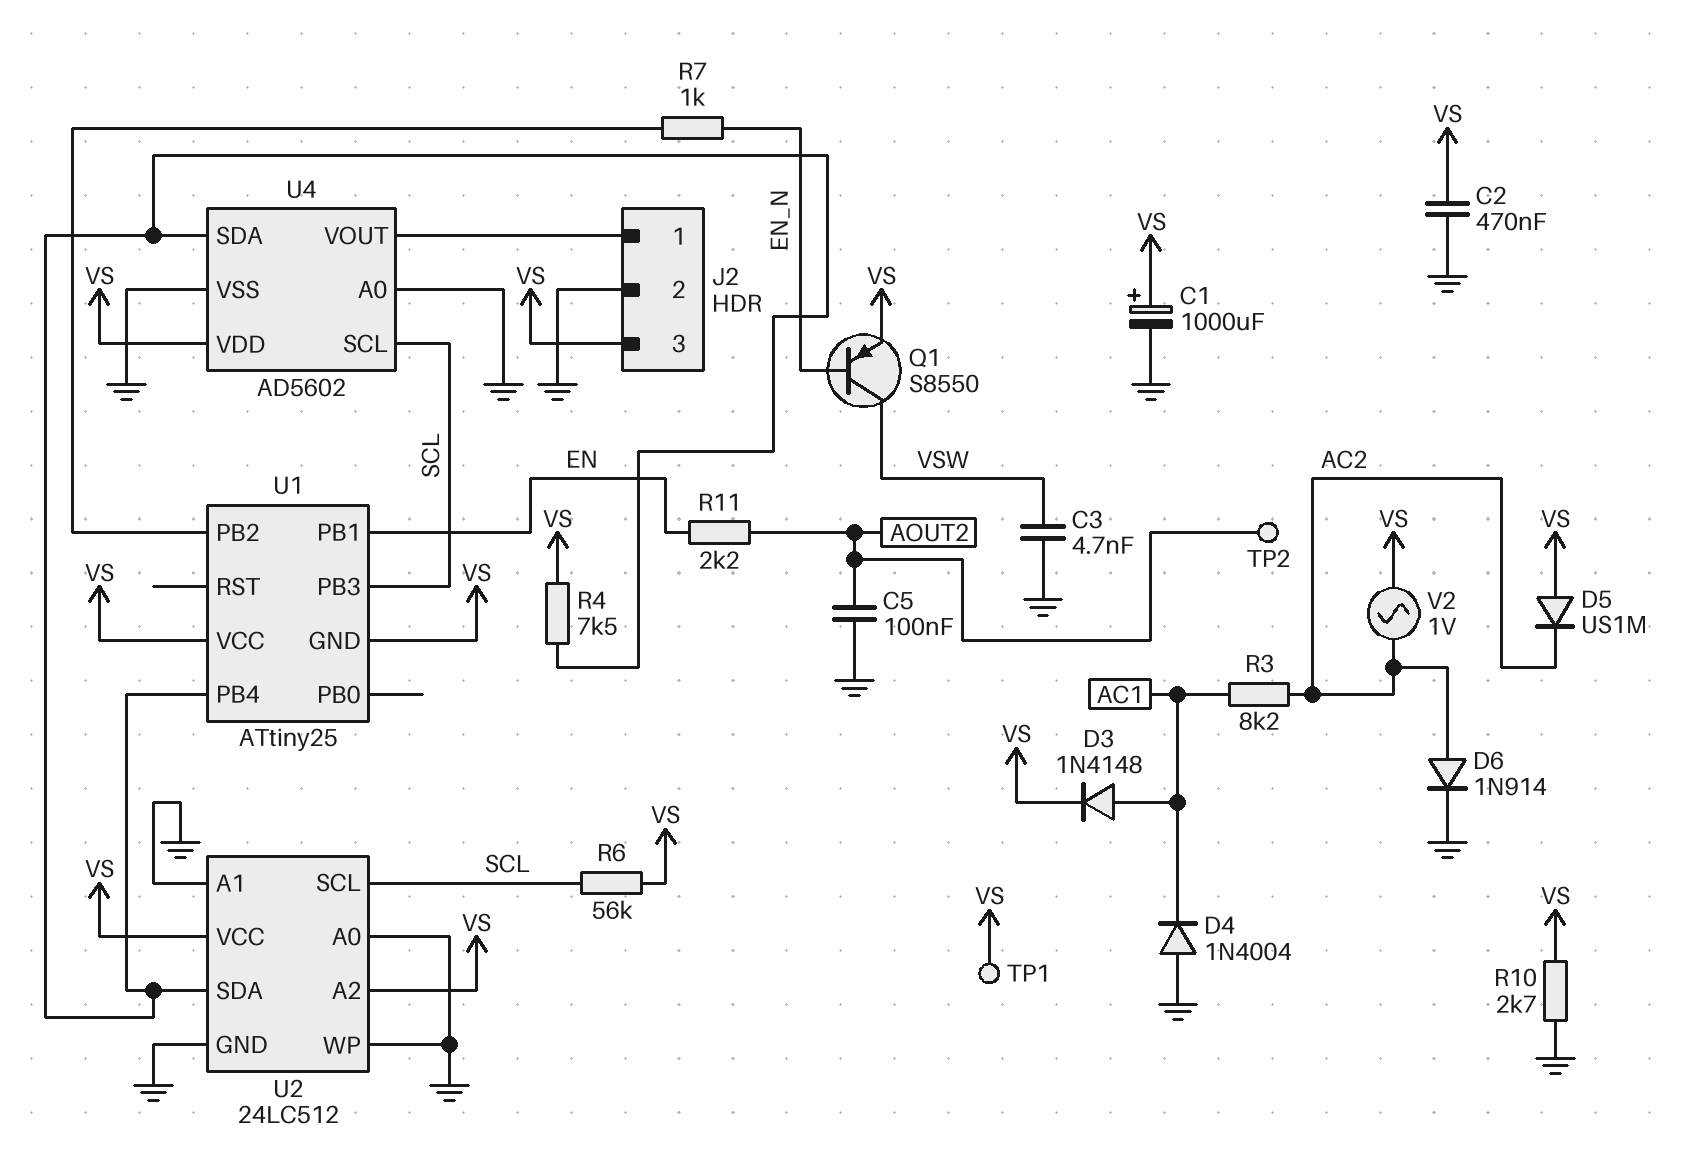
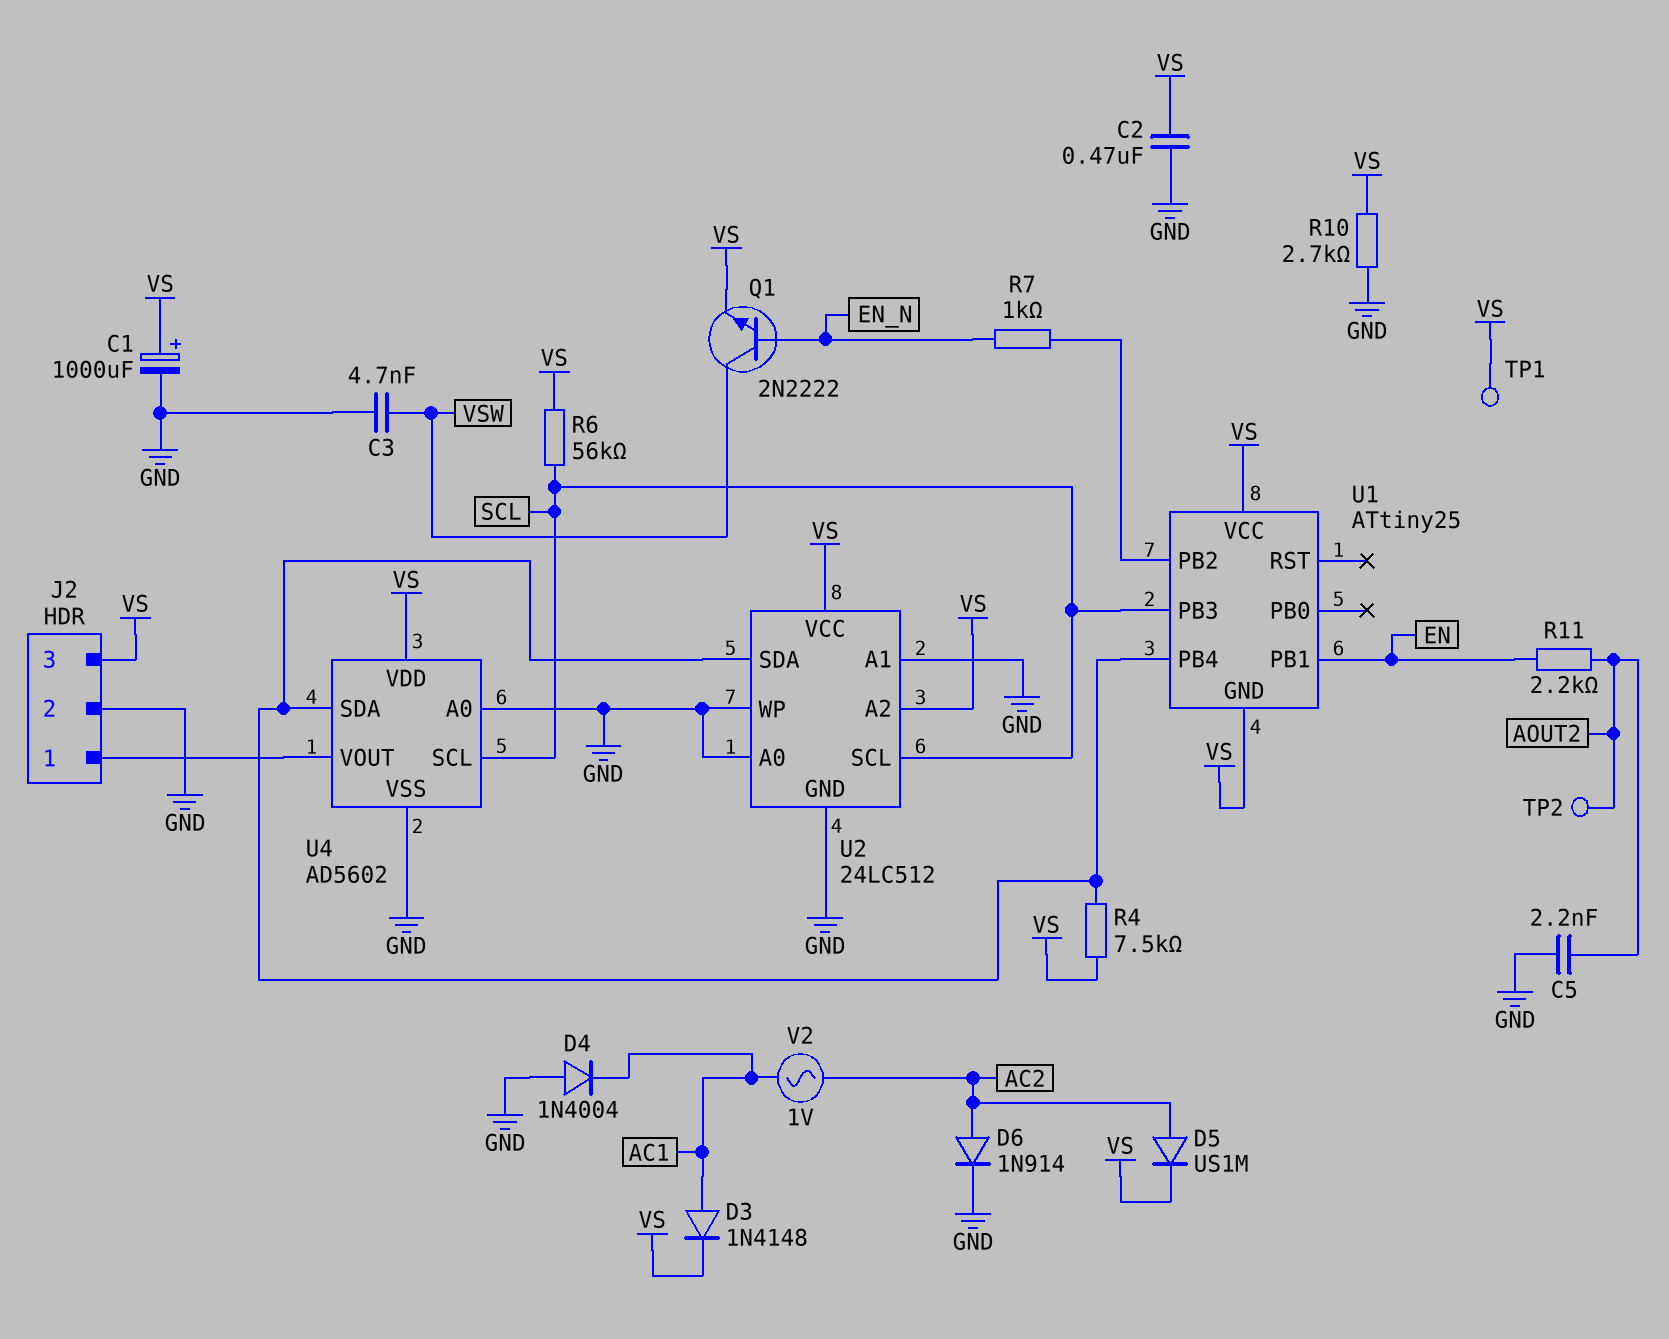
C5: 100nF (AOUT2, GND) -> 2.2nF (AOUT2, GND)
D5: diode US1M (A VS, K AC2) -> diode US1M (A AC2, K VS)
Q1: PNP S8550 (B EN_N, C VSW, E VS) -> NPN 2N2222 (B EN_N, C VSW, E VS)
R3: 8.2k (AC1, AC2) -> none
V2: AC 1V (AC2, VS) -> AC 1V (AC1, AC2)

